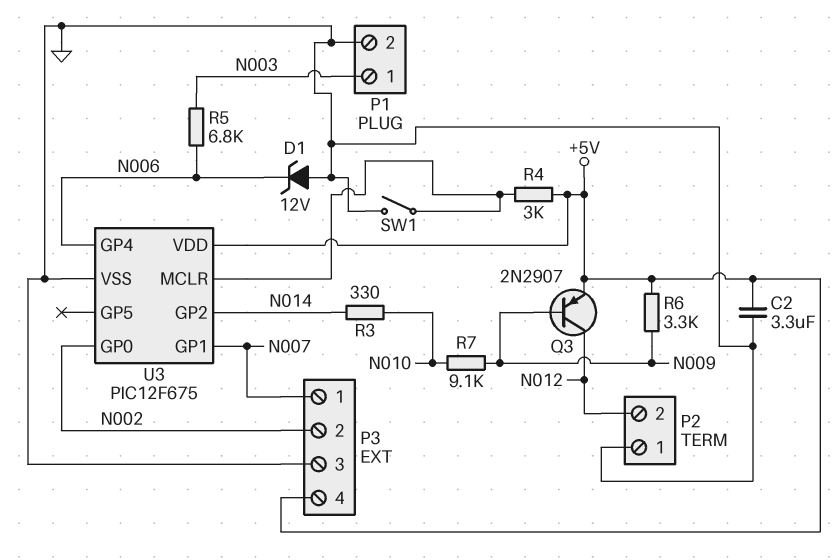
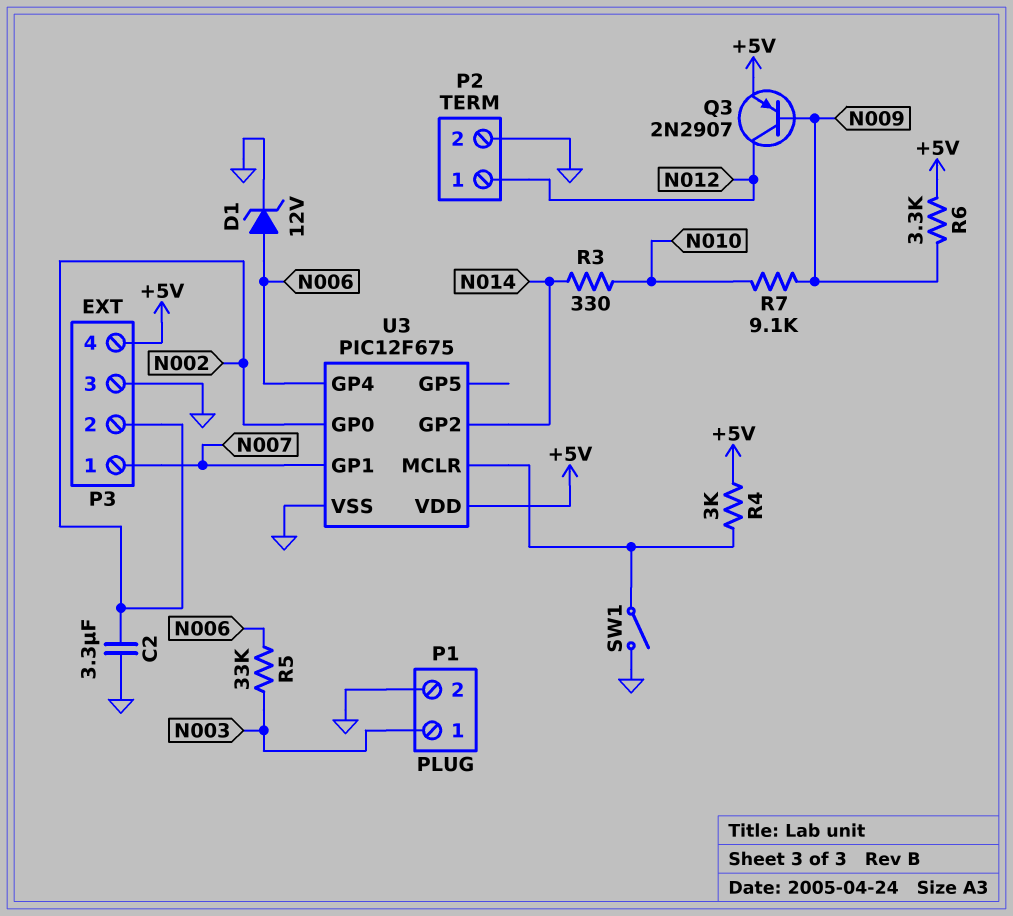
C2: 3.3uF (+5V, GND) -> 3.3uF (GND, N002)
D1: zener 12V (A GND, K N006) -> zener 12V (A N006, K GND)
P2 pin 1: GND -> N012
P2 pin 2: N012 -> GND
R5: 6.8k (N003, N006) -> 33k (N003, N006)

